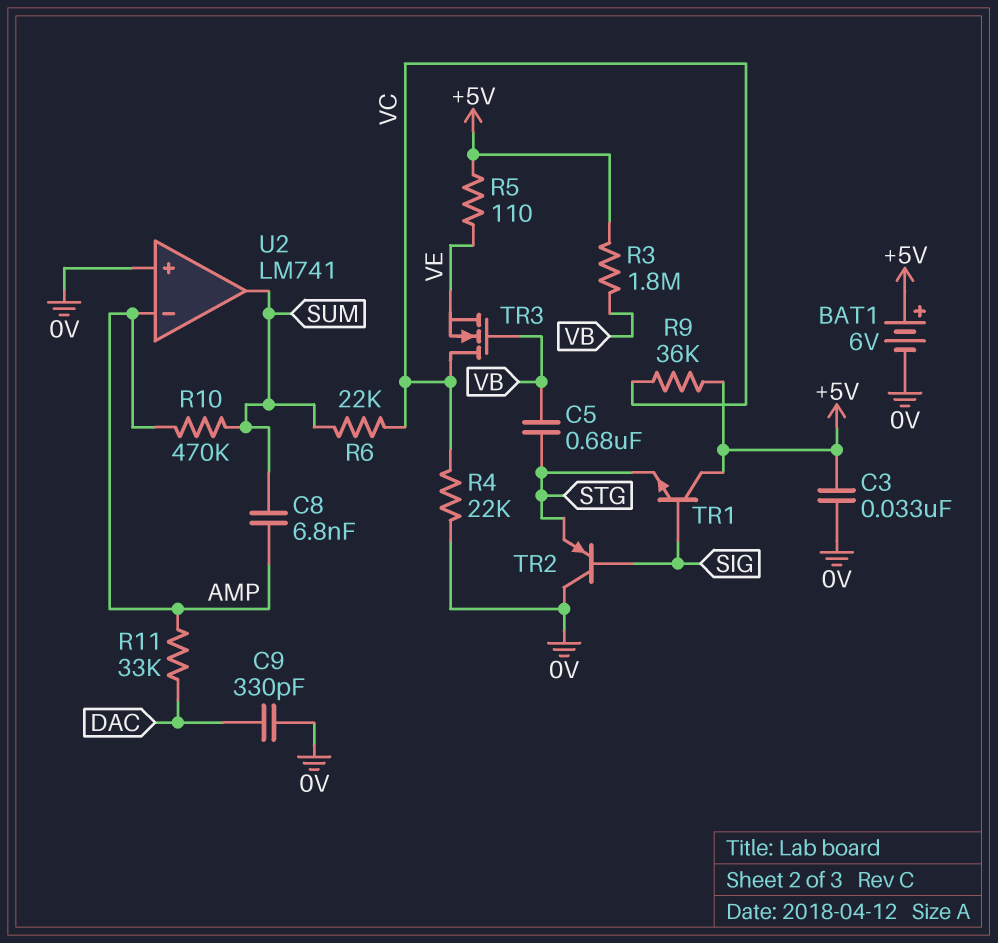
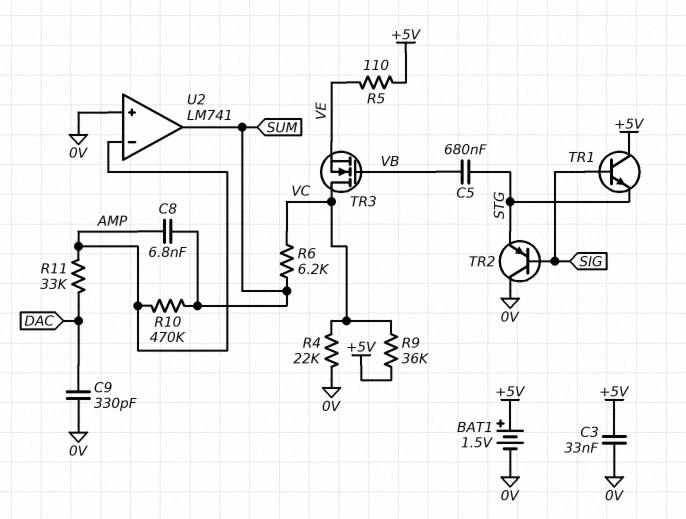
BAT1: 6V (plus +5V, minus 0V) -> 1.5V (plus +5V, minus 0V)
R3: 1.8M (+5V, VB) -> none
R6: 22k (SUM, VC) -> 6.2k (SUM, VC)

